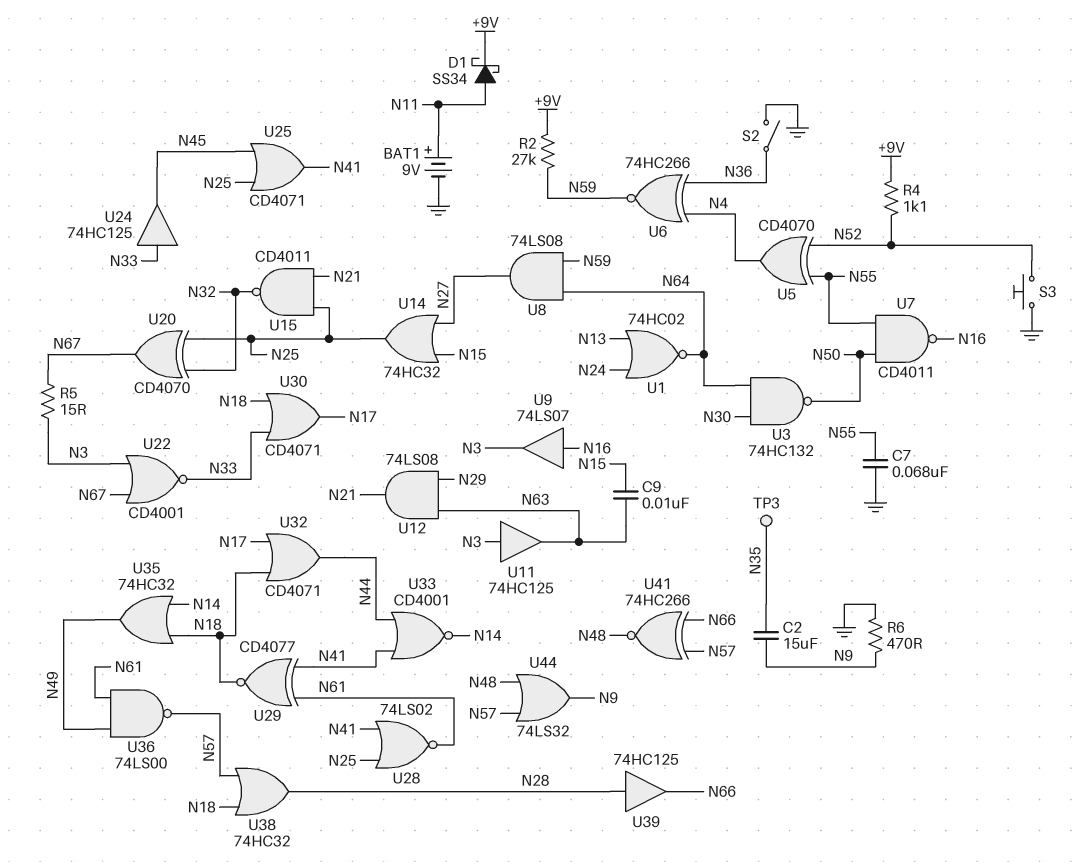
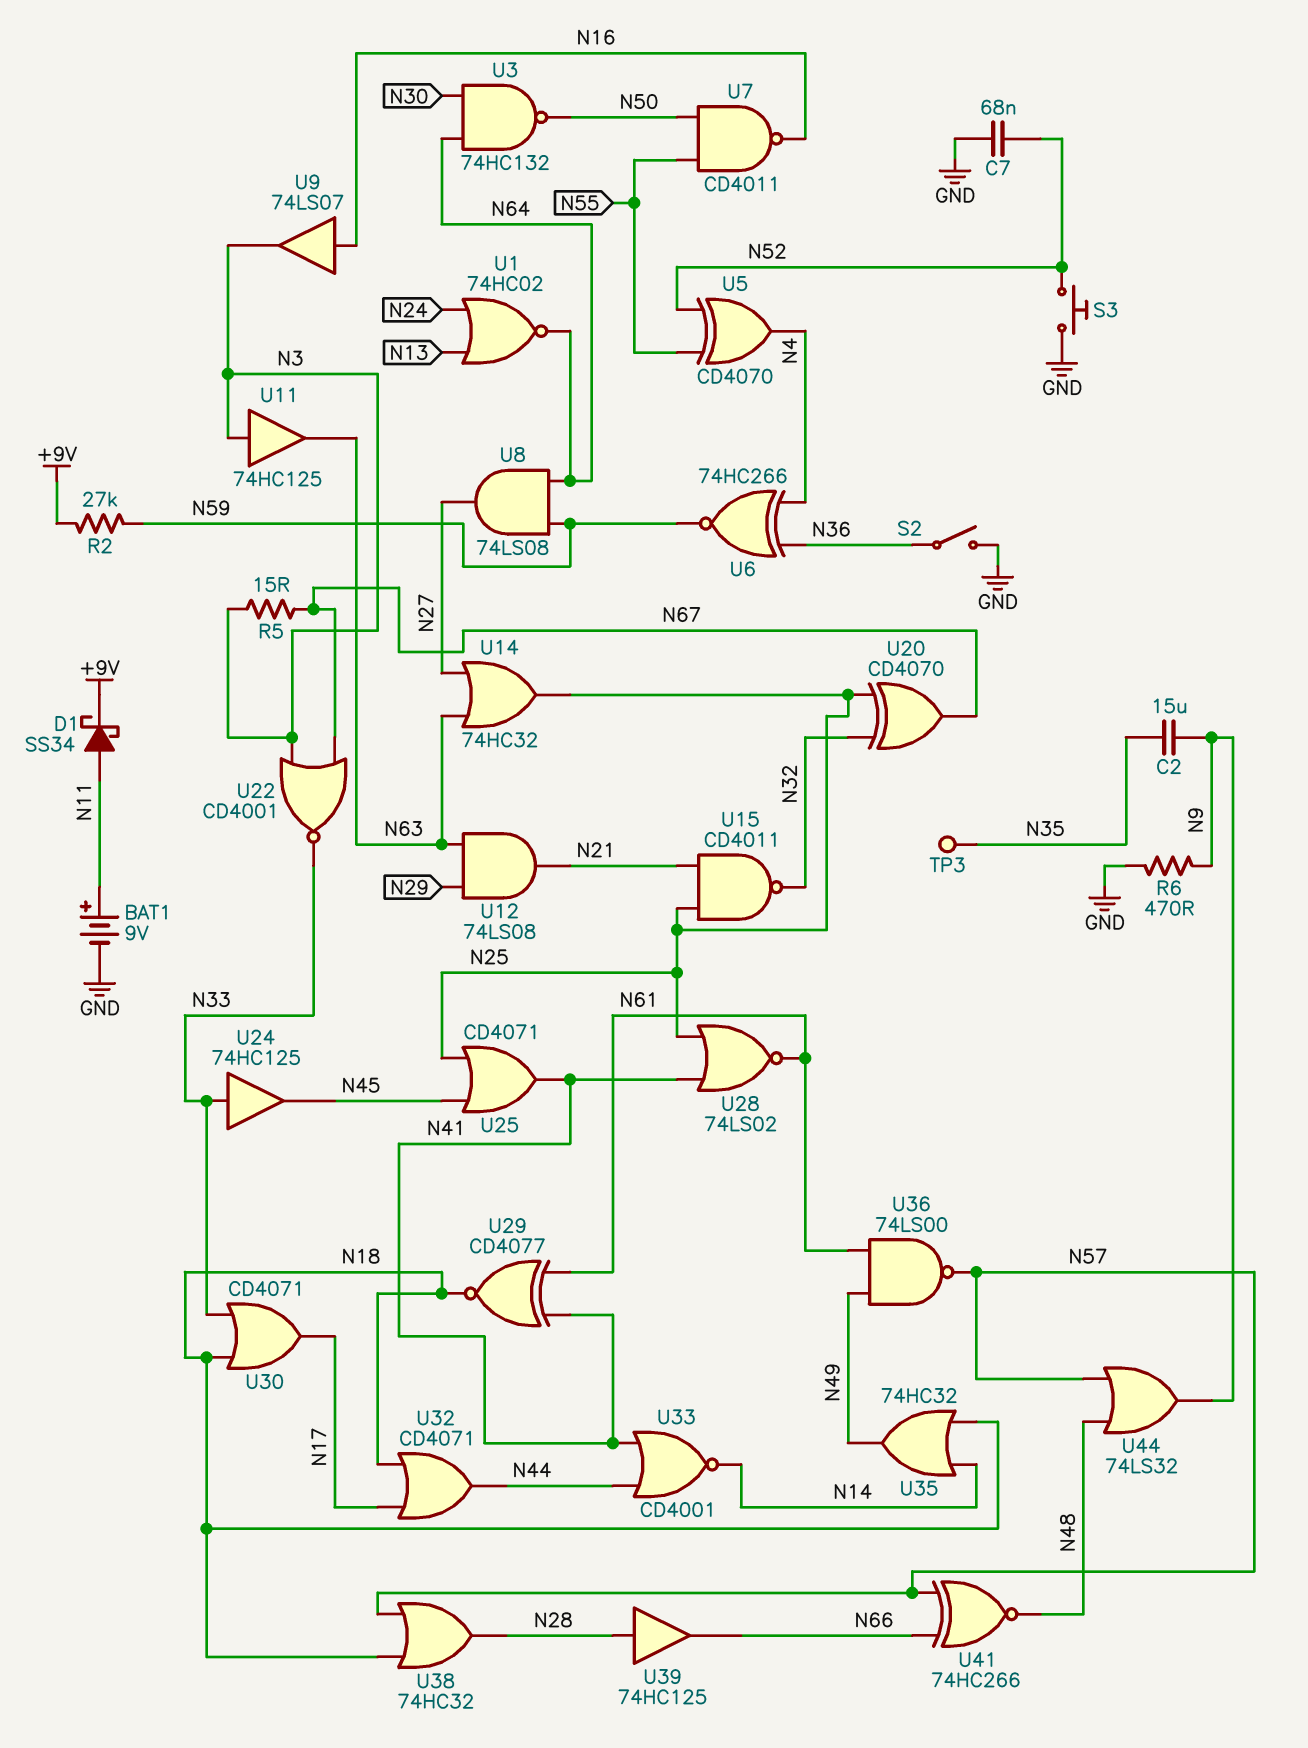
C7: 68nF (GND, N55) -> 68nF (GND, N52)
C9: 10nF (N15, N63) -> none
R4: 1.1k (+9V, N52) -> none
U14: OR 74HC32 (in N15, in N27, out N25) -> OR 74HC32 (in N27, in N63, out N25)

